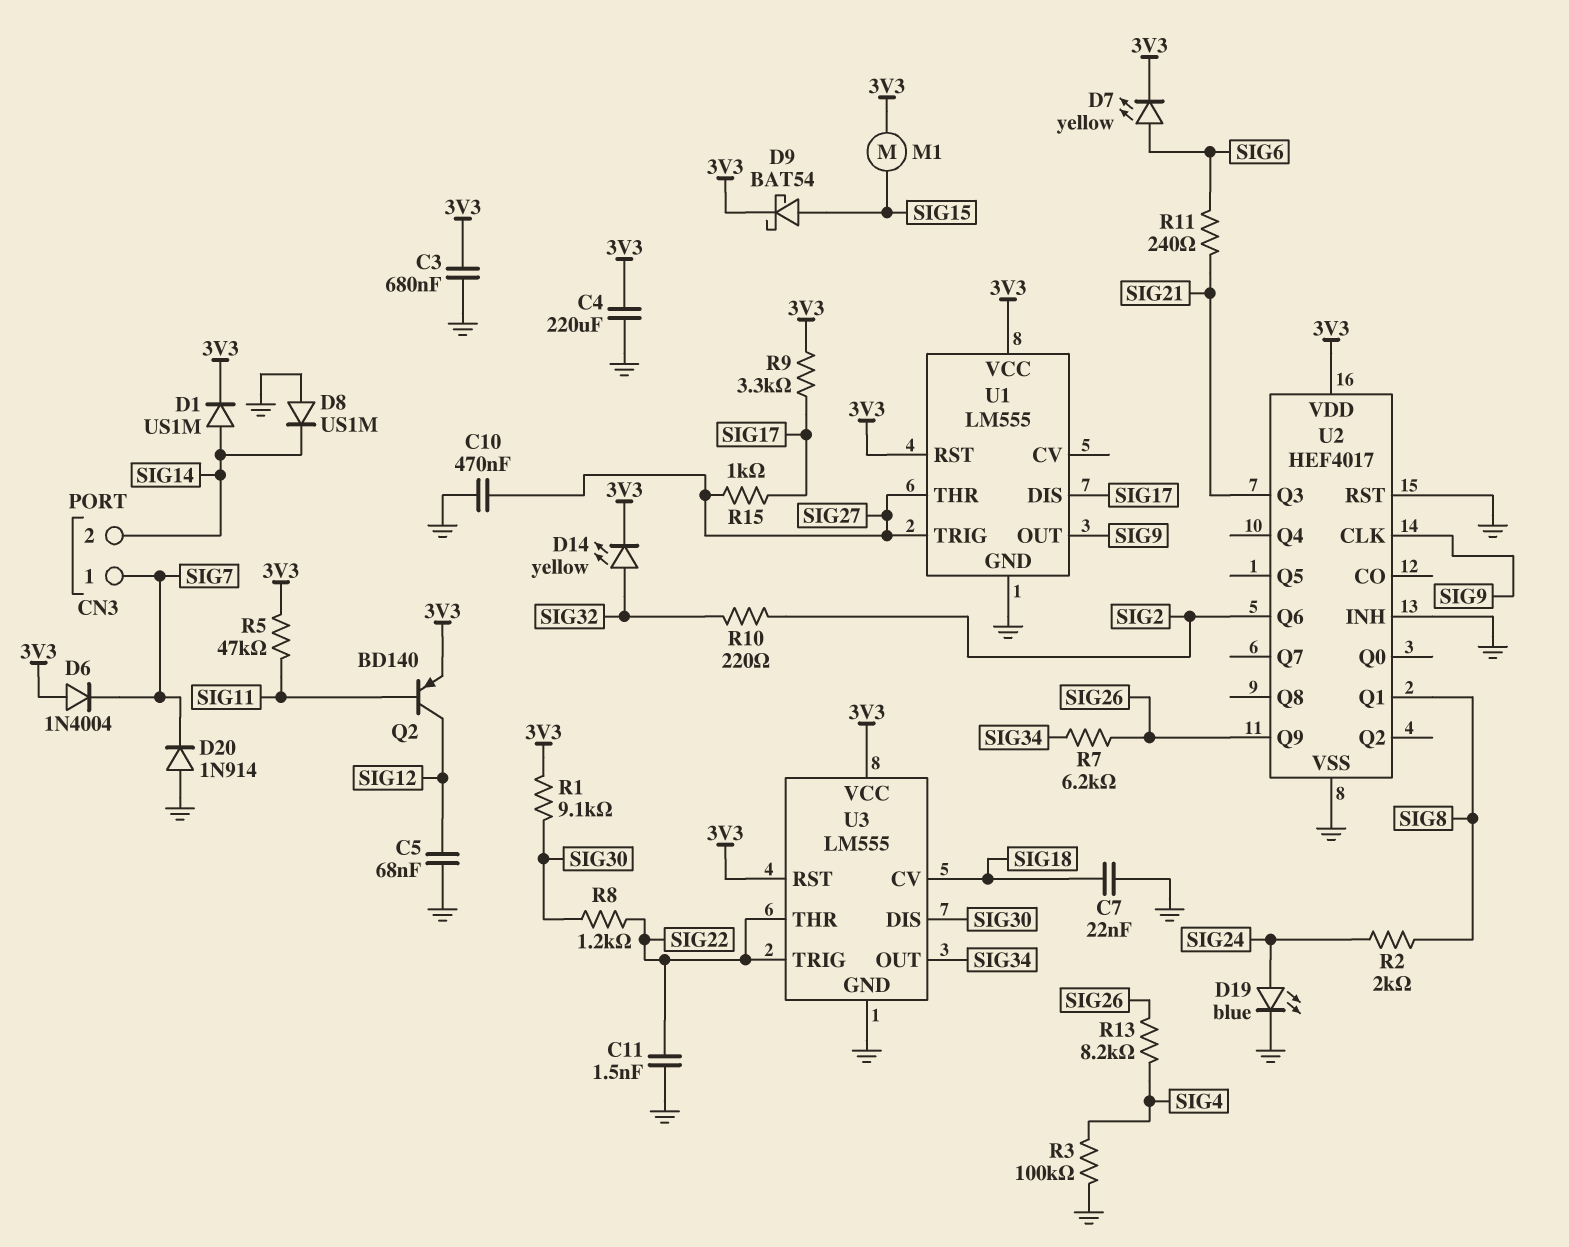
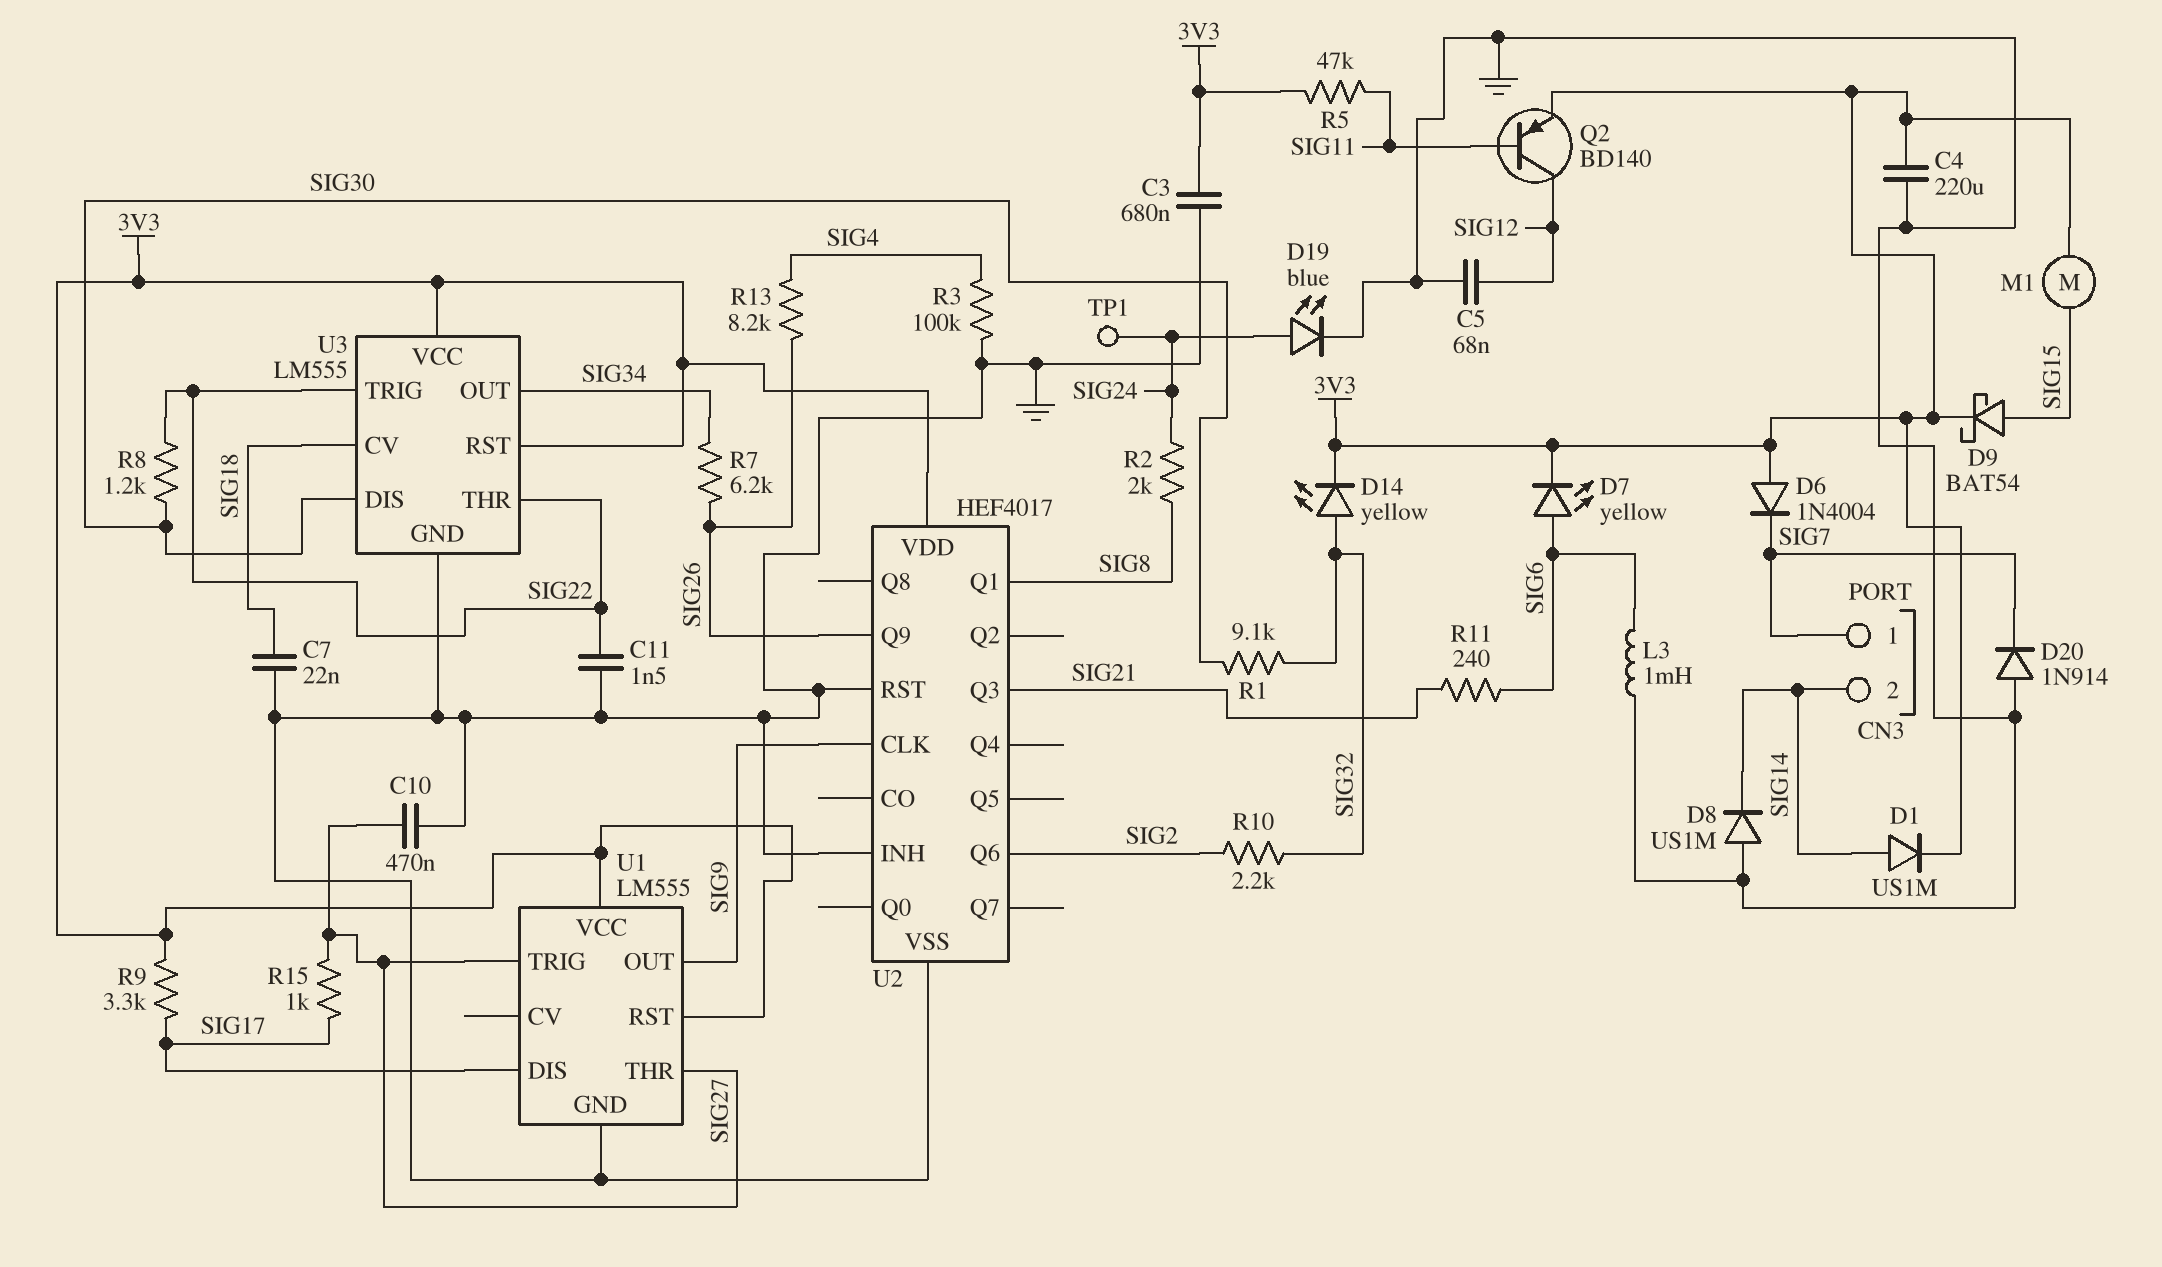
L3: none -> 1mH (GND, SIG6)
R1: 9.1k (3V3, SIG30) -> 9.1k (SIG30, SIG32)
R10: 220 (SIG2, SIG32) -> 2.2k (SIG2, SIG32)
TP1: none -> test point (SIG24)

